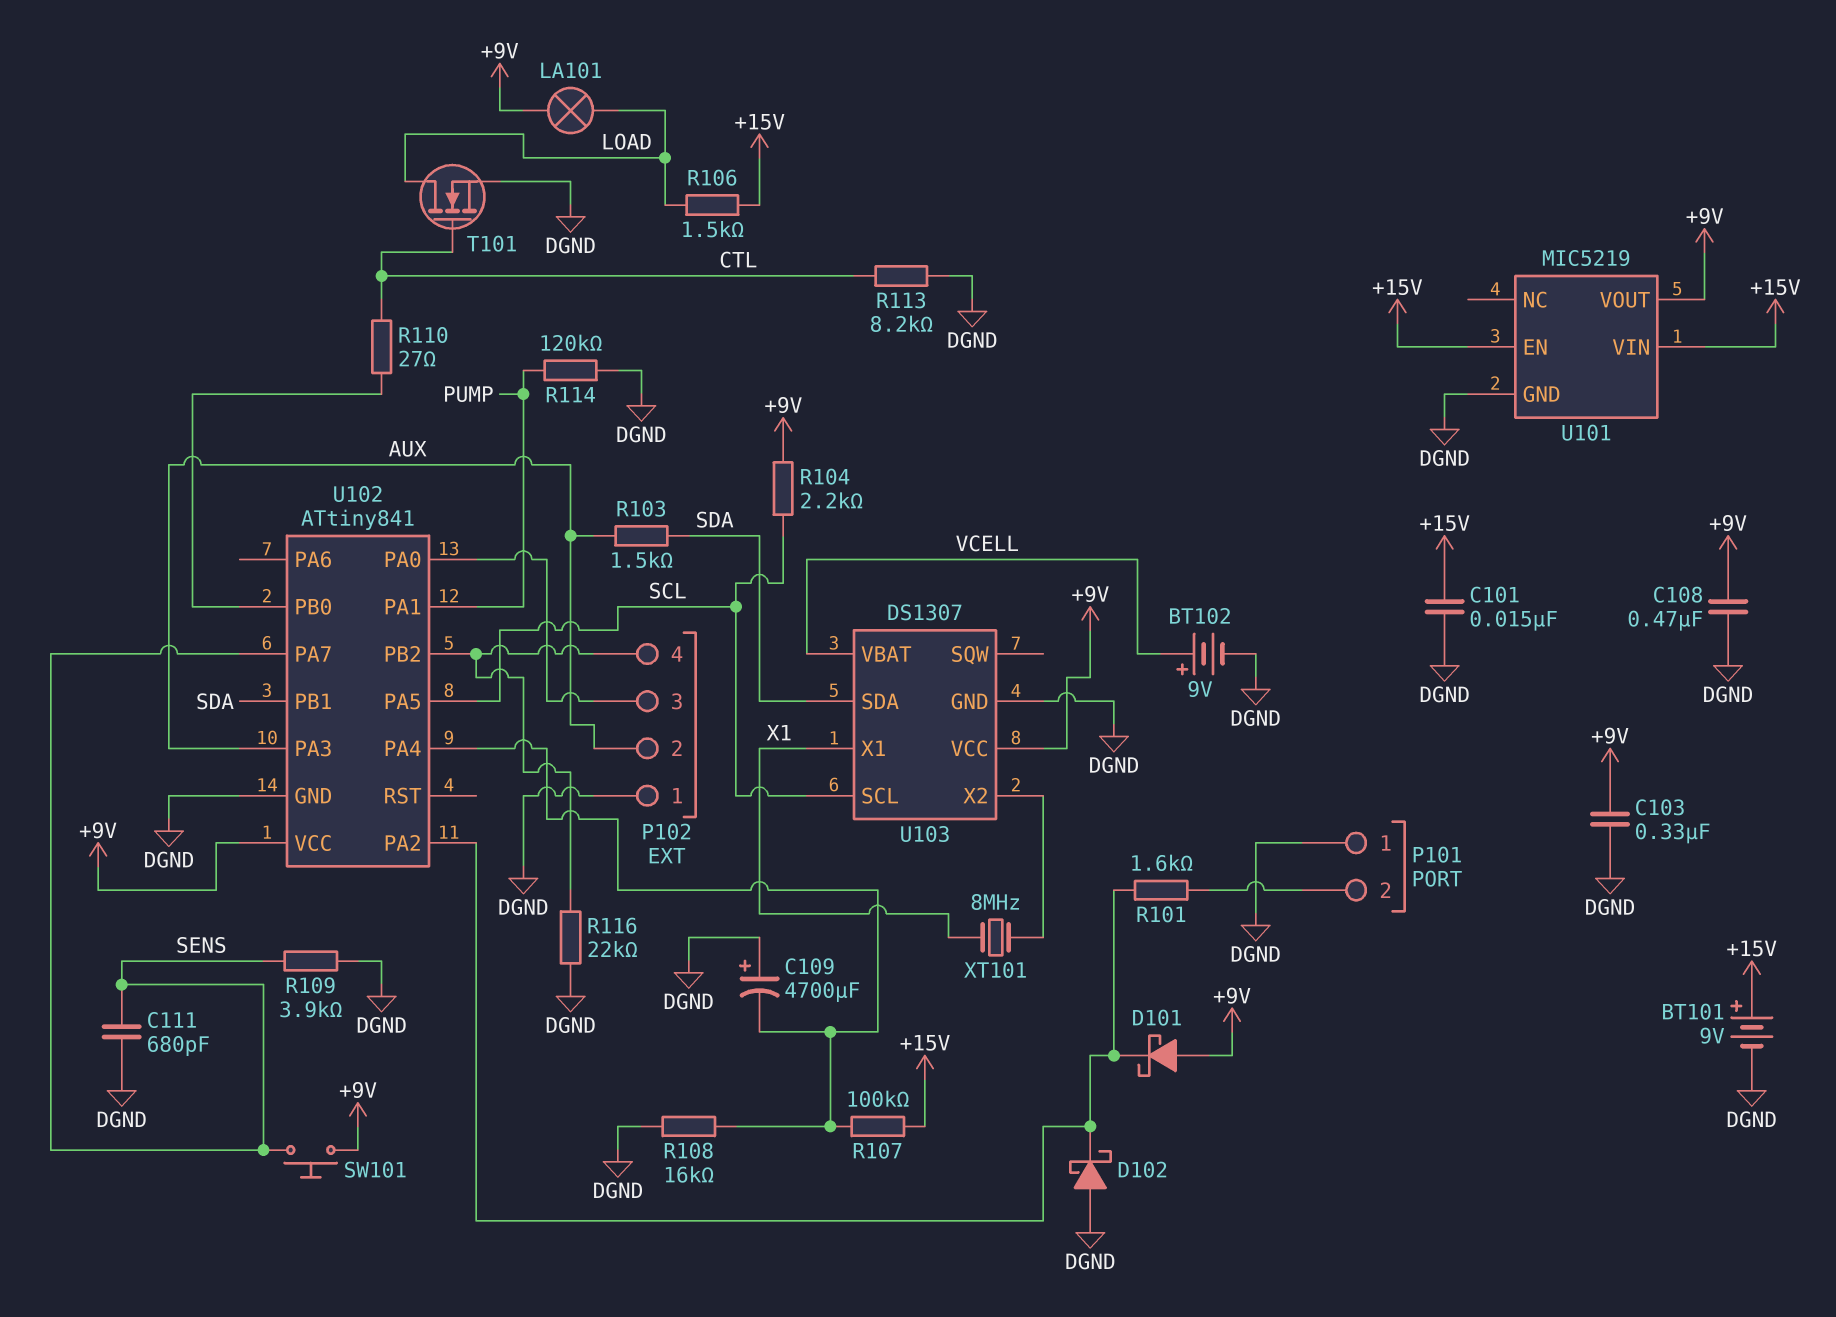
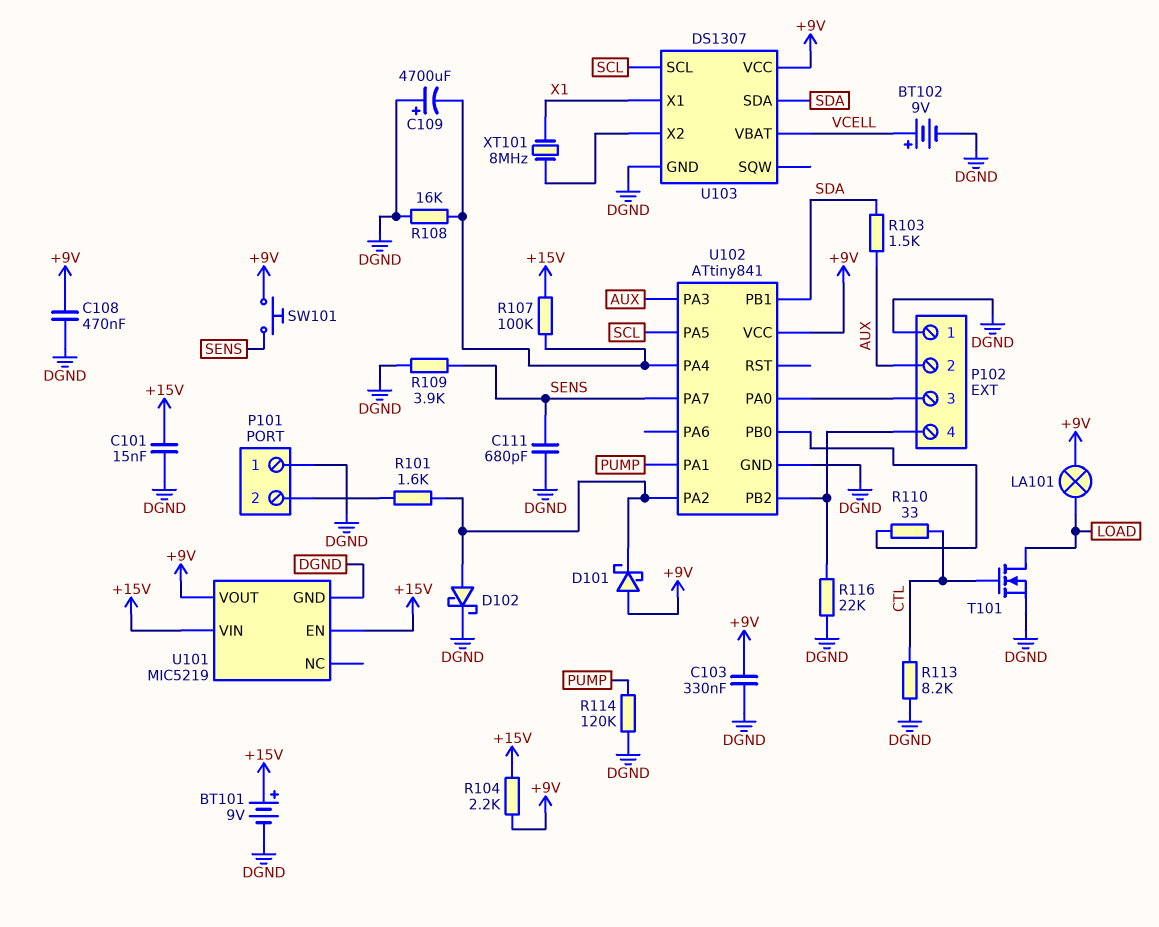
D102: schottky (A DGND, K U102/PA2) -> schottky (A U102/PA2, K DGND)
R104: 2.2k (+9V, SCL) -> 2.2k (+9V, +15V)
R106: 1.5k (+15V, LOAD) -> none
R110: 27 (CTL, U102/PB0) -> 33 (CTL, U102/PB0)

